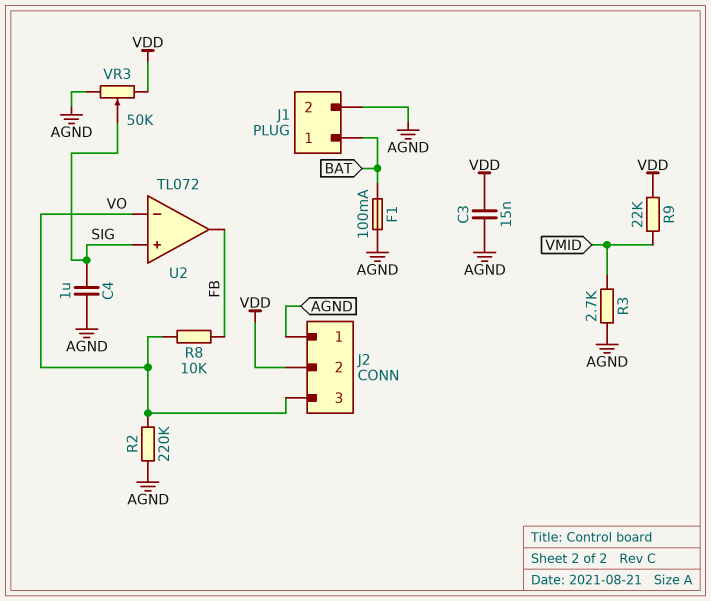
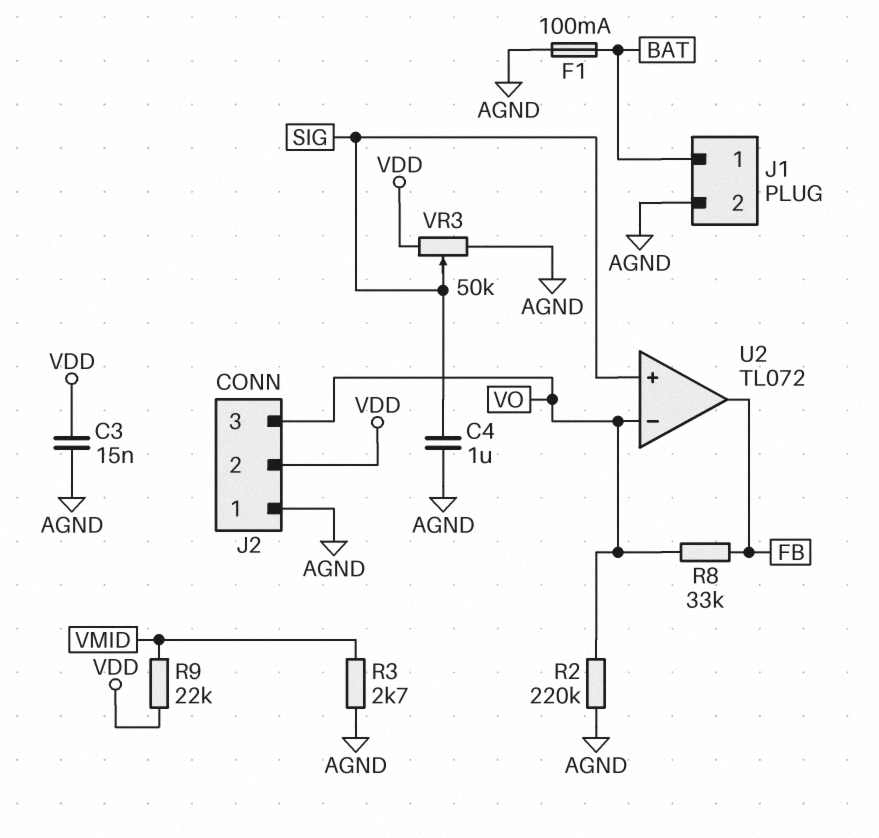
R8: 10k (FB, VO) -> 33k (FB, VO)

